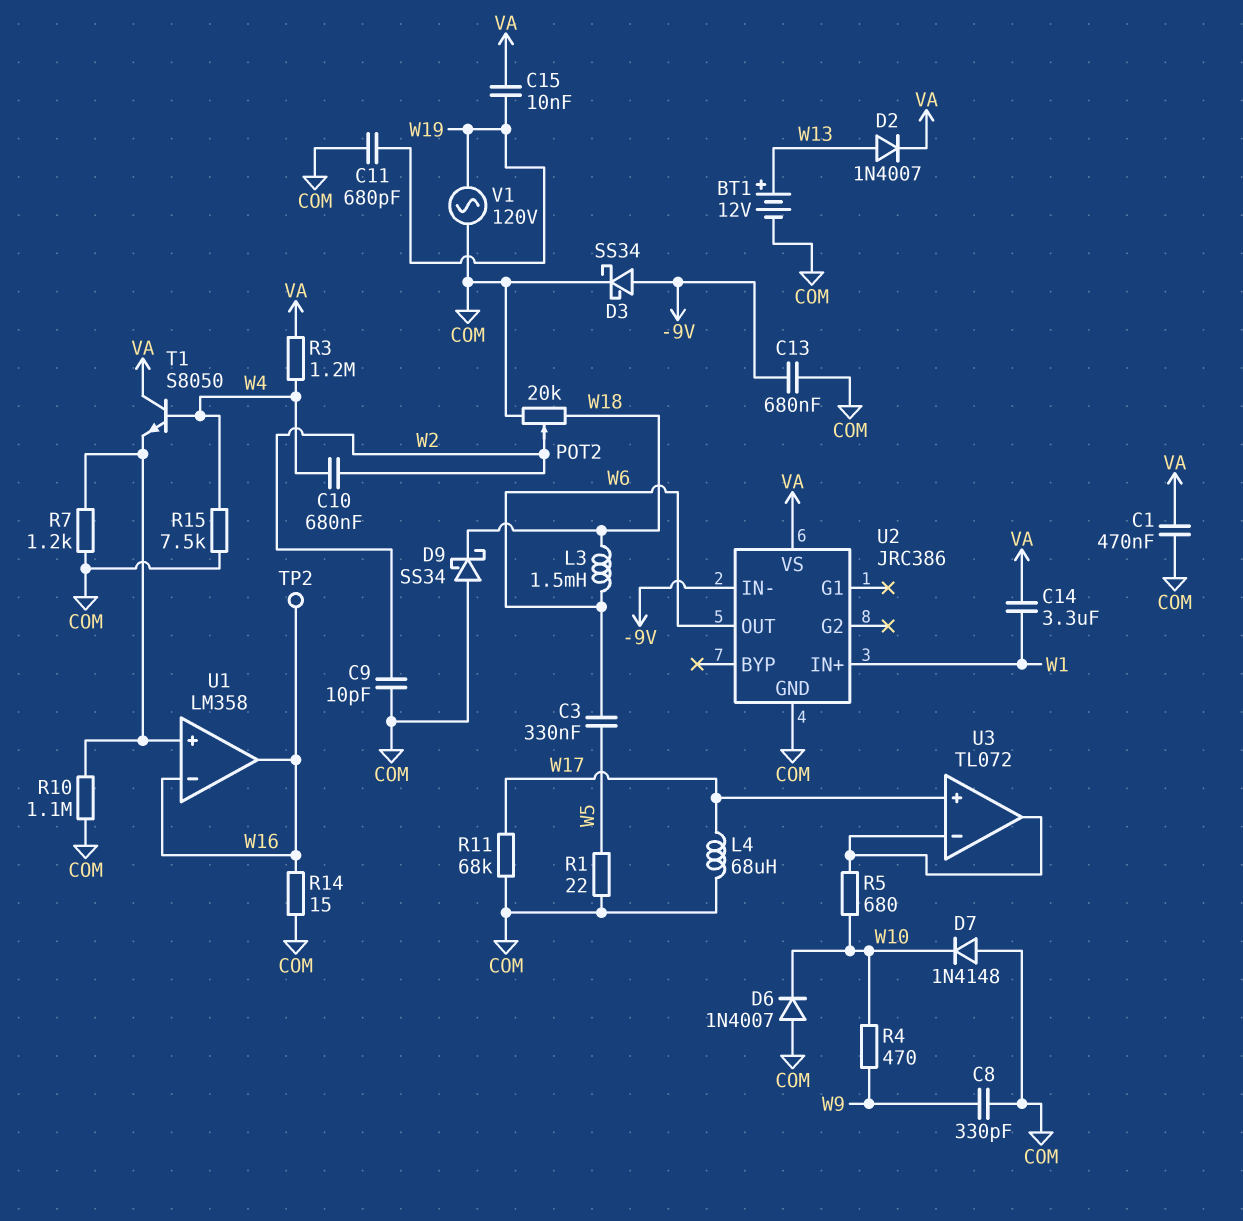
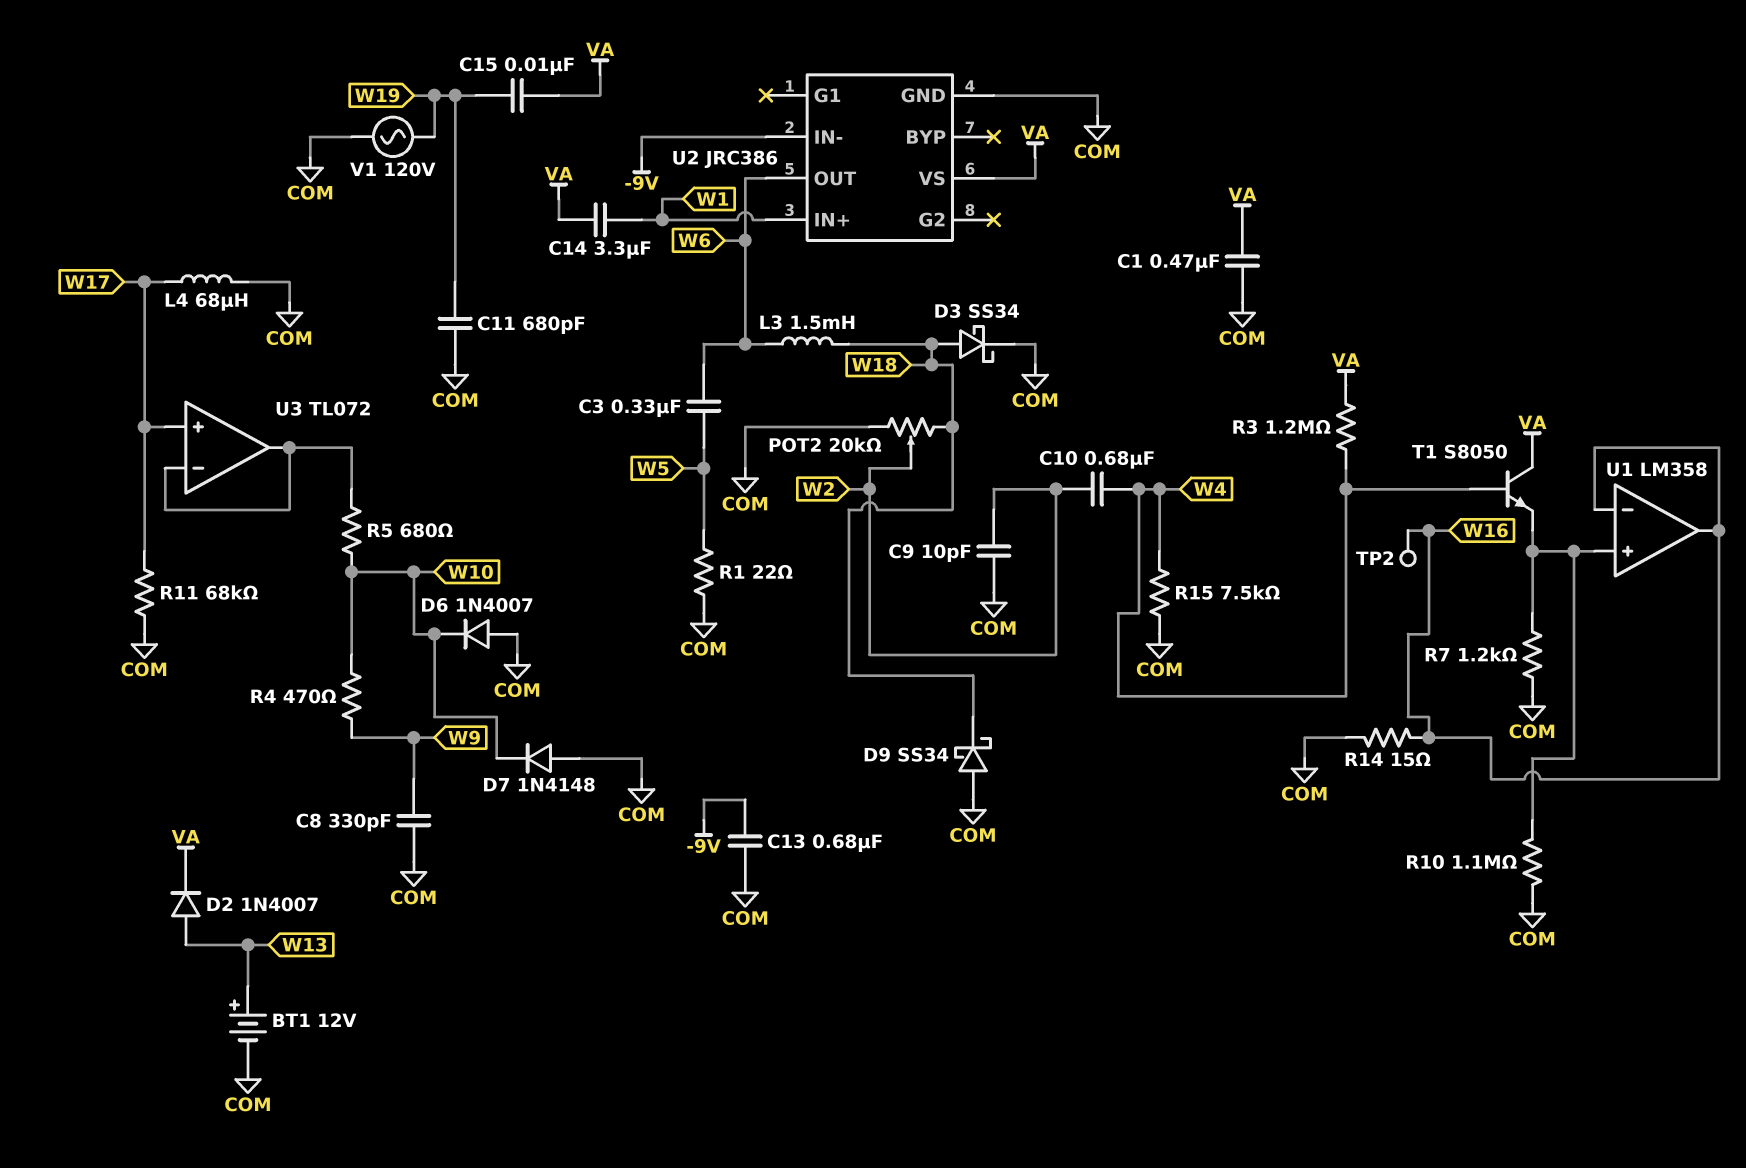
D3: schottky SS34 (A -9V, K COM) -> schottky SS34 (A W18, K COM)

